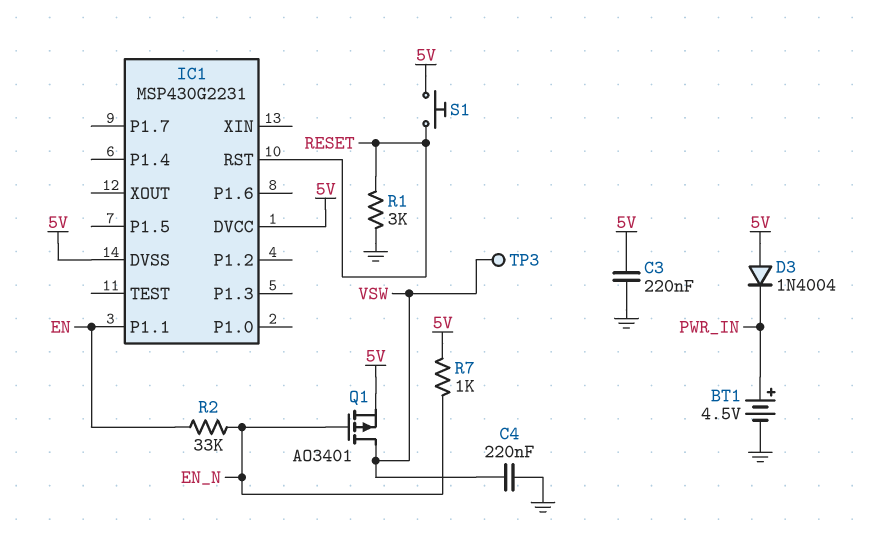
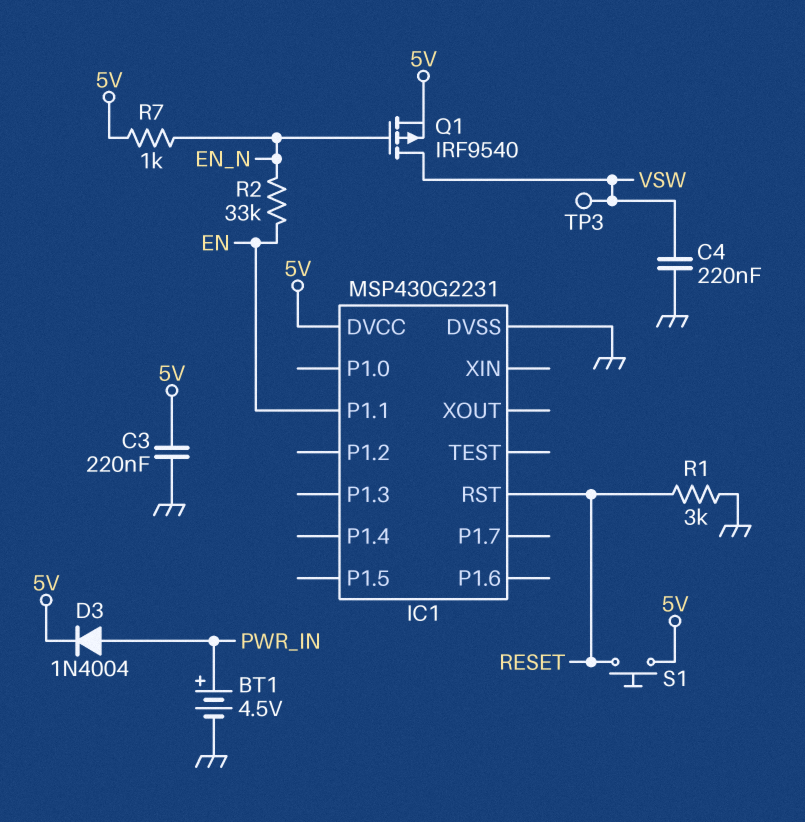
D3: diode 1N4004 (A 5V, K PWR_IN) -> diode 1N4004 (A PWR_IN, K 5V)
IC1 pin DVSS: 5V -> GND
Q1: PMOS AO3401 (G EN_N, D VSW, S 5V) -> PMOS IRF9540 (G EN_N, D VSW, S 5V)

